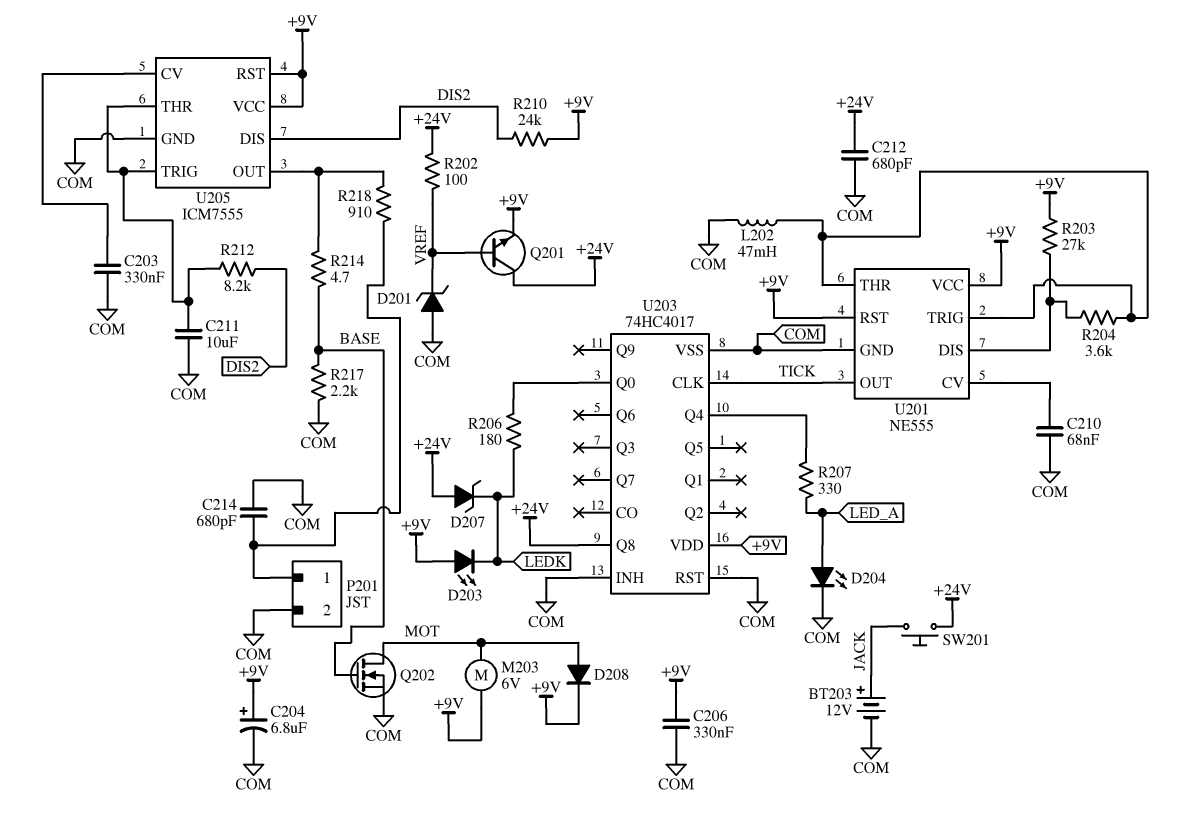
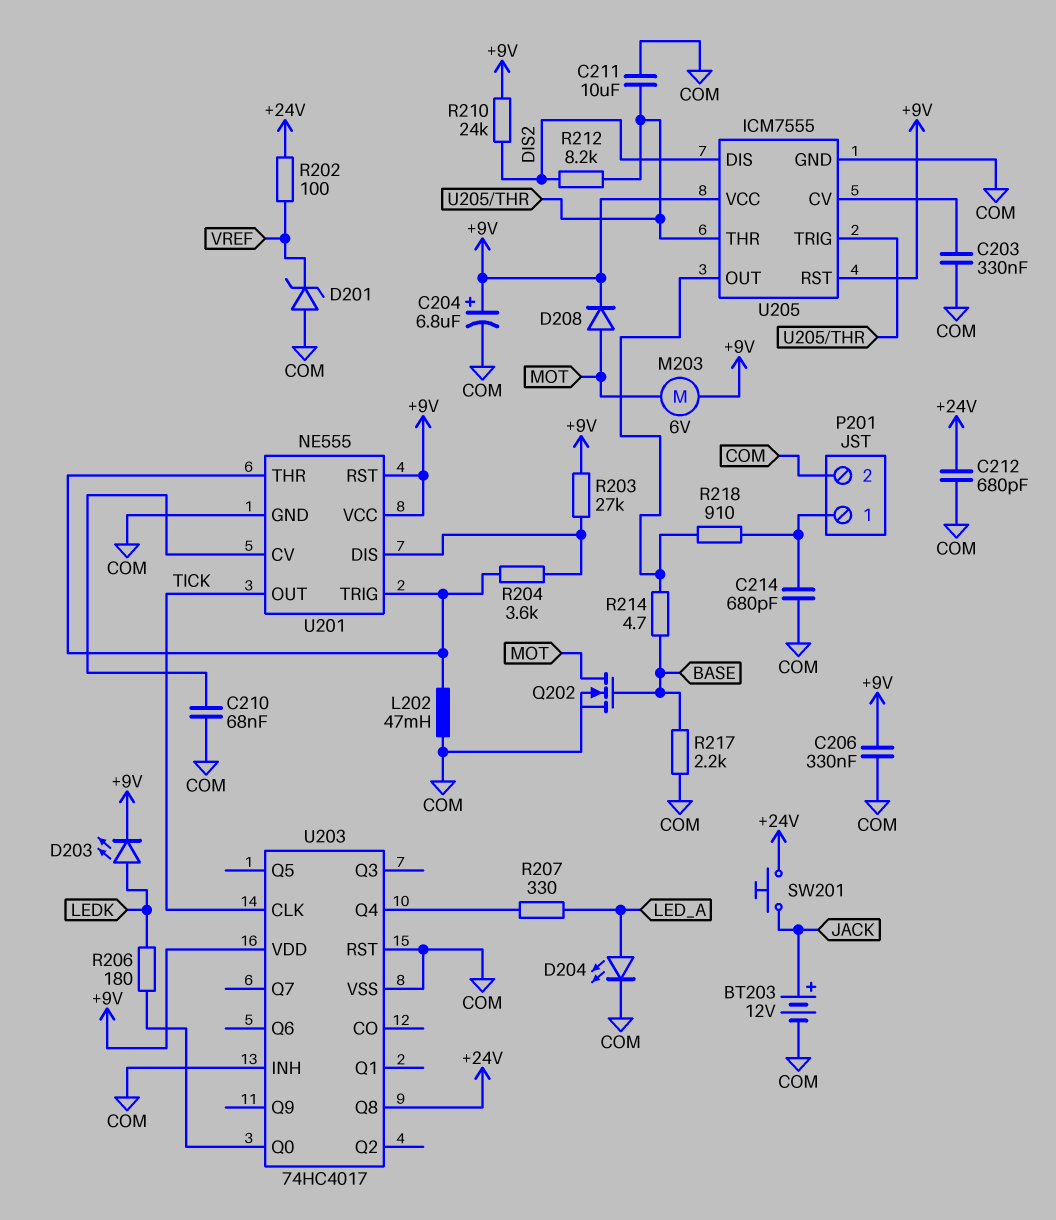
D203: LED (A +9V, K LEDK) -> LED (A LEDK, K +9V)
D207: zener (A +24V, K LEDK) -> none
Q201: NPN (B VREF, C +24V, E +9V) -> none

